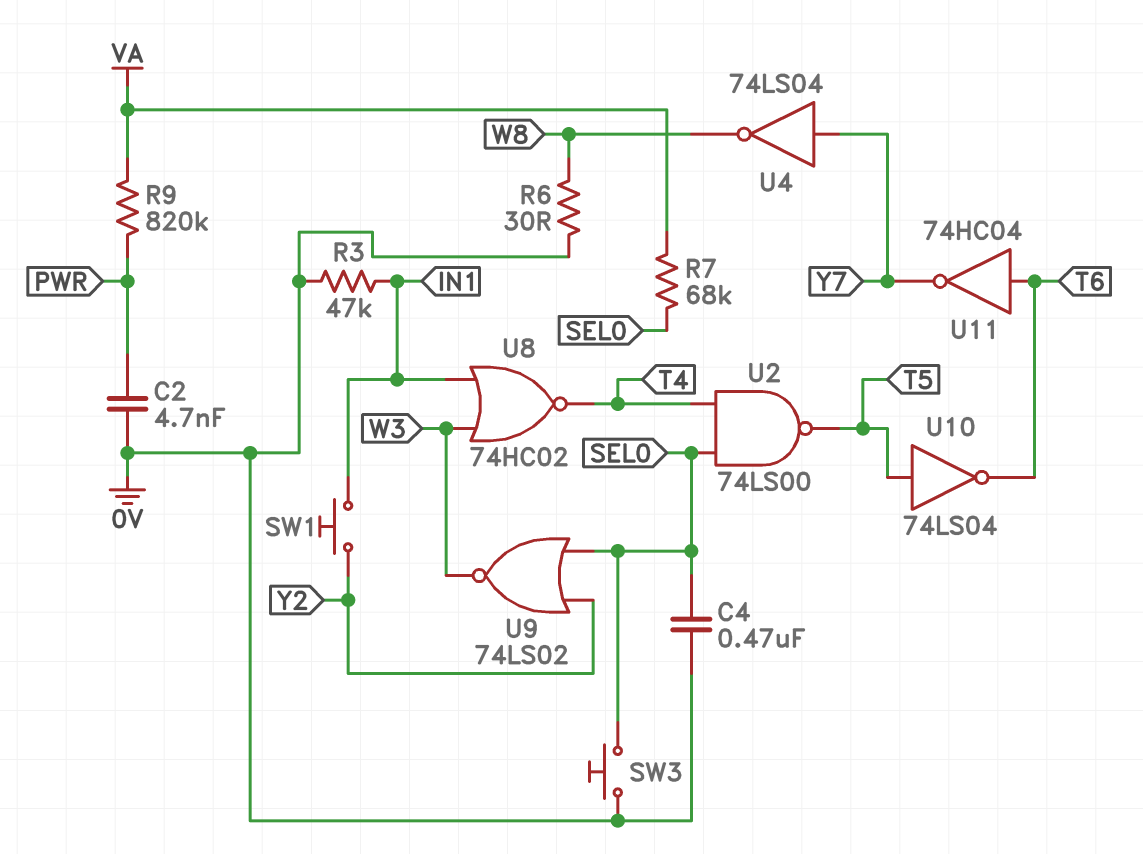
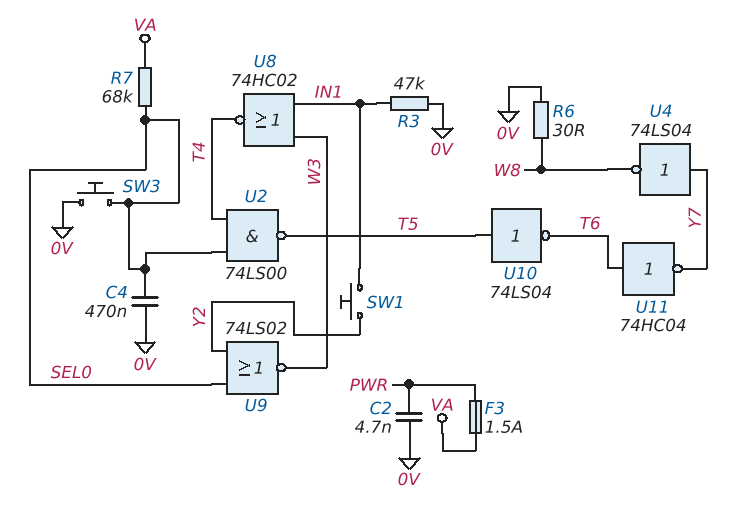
F3: none -> 1.5A (PWR, VA)
R9: 820k (PWR, VA) -> none

